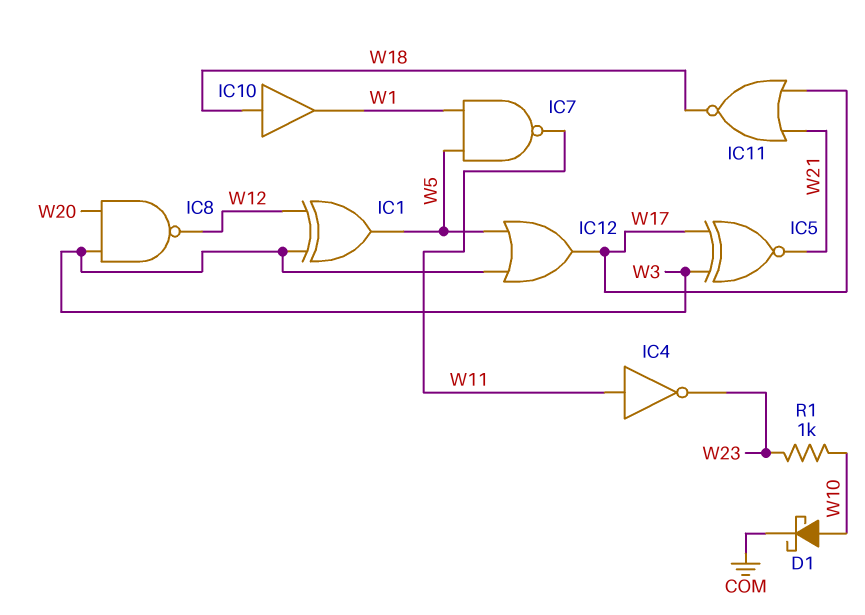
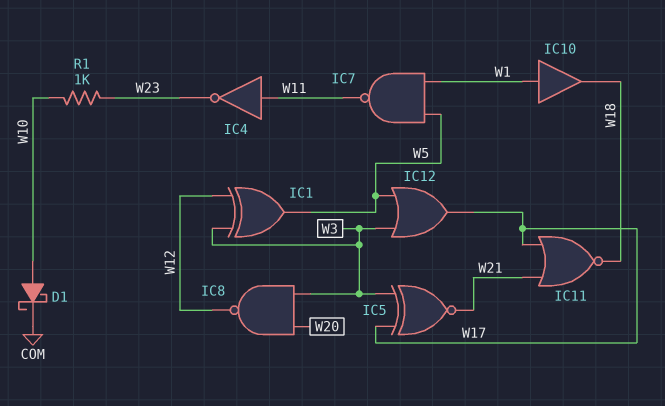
IC10: buffer (in W18, out W1) -> buffer (in W1, out W18)

